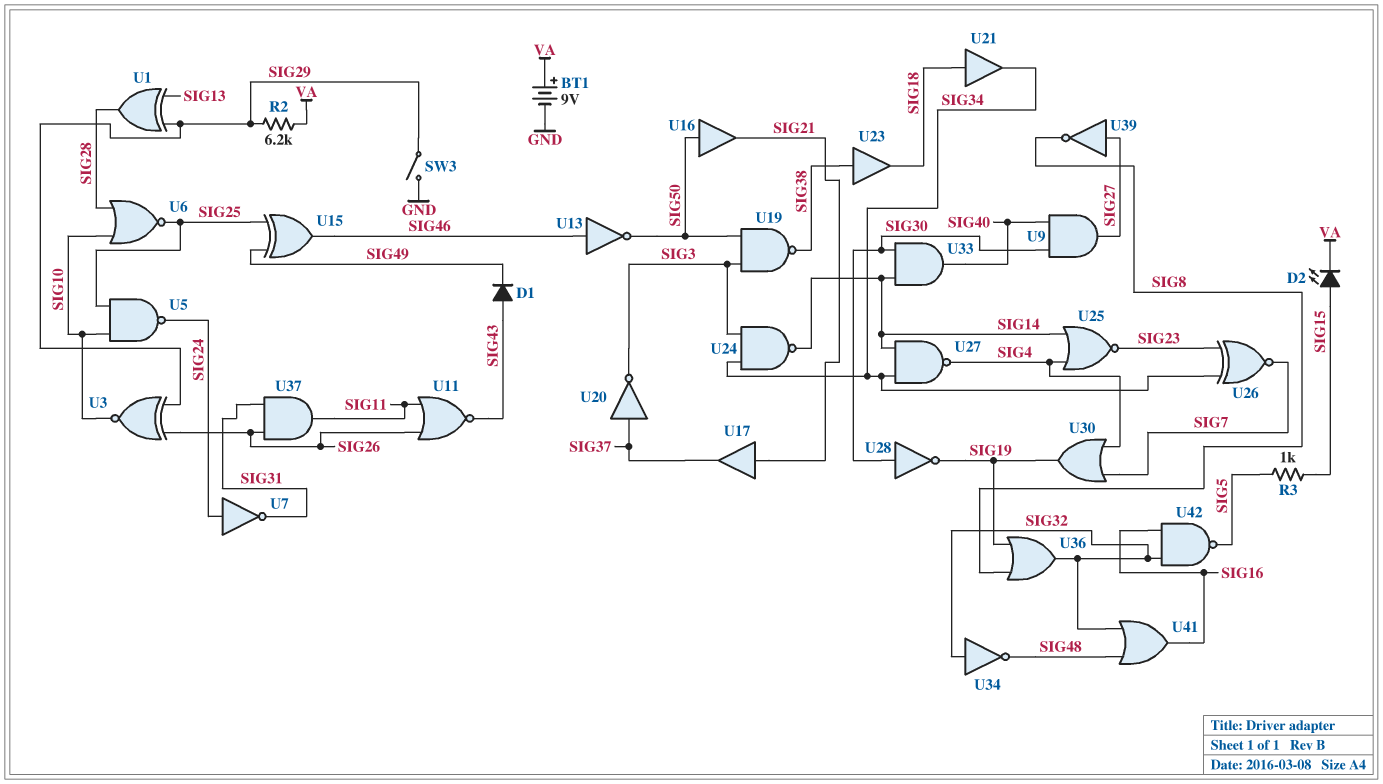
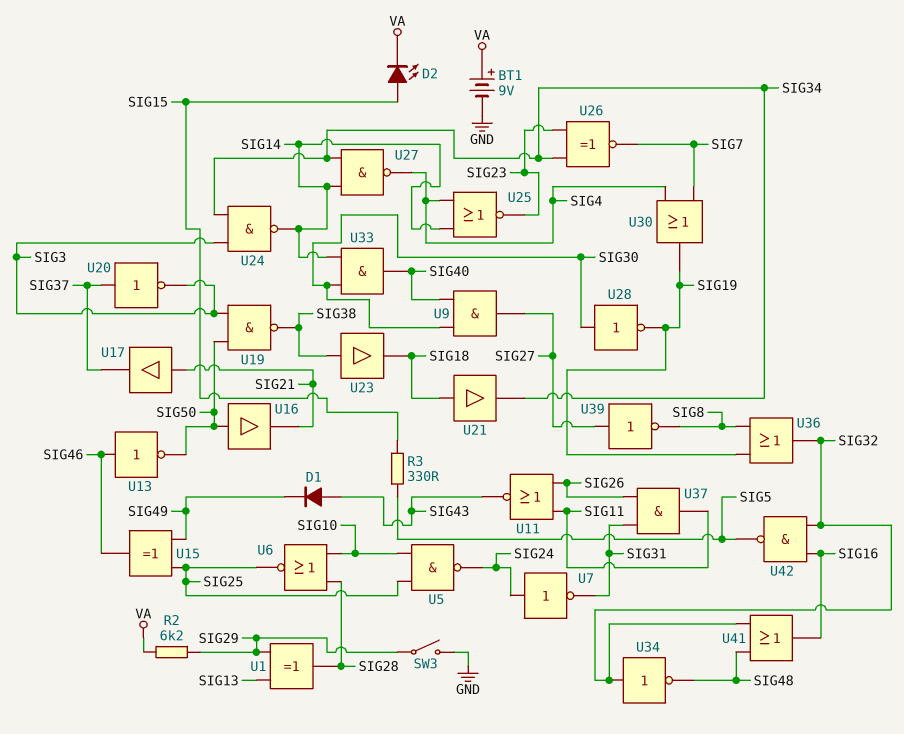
R3: 1k (SIG5, SIG15) -> 330 (SIG5, SIG15)
U3: XNOR (in SIG26, in SIG29, out SIG10) -> none

